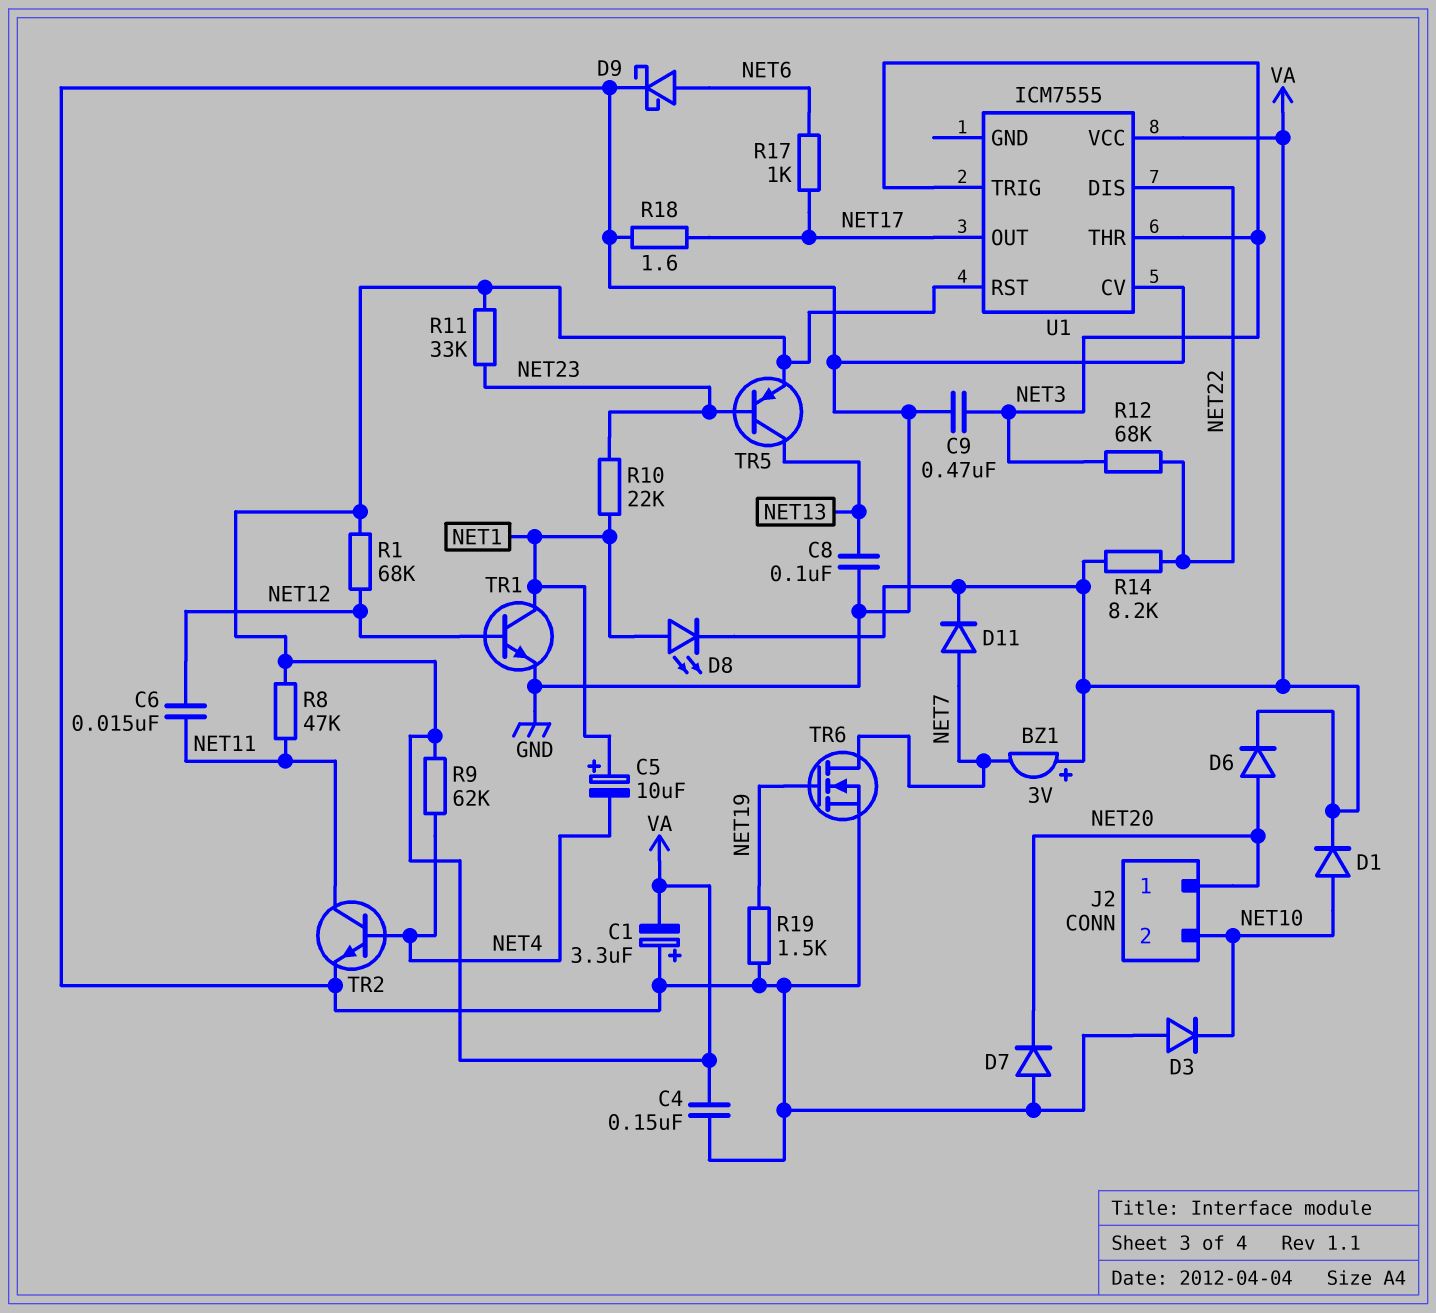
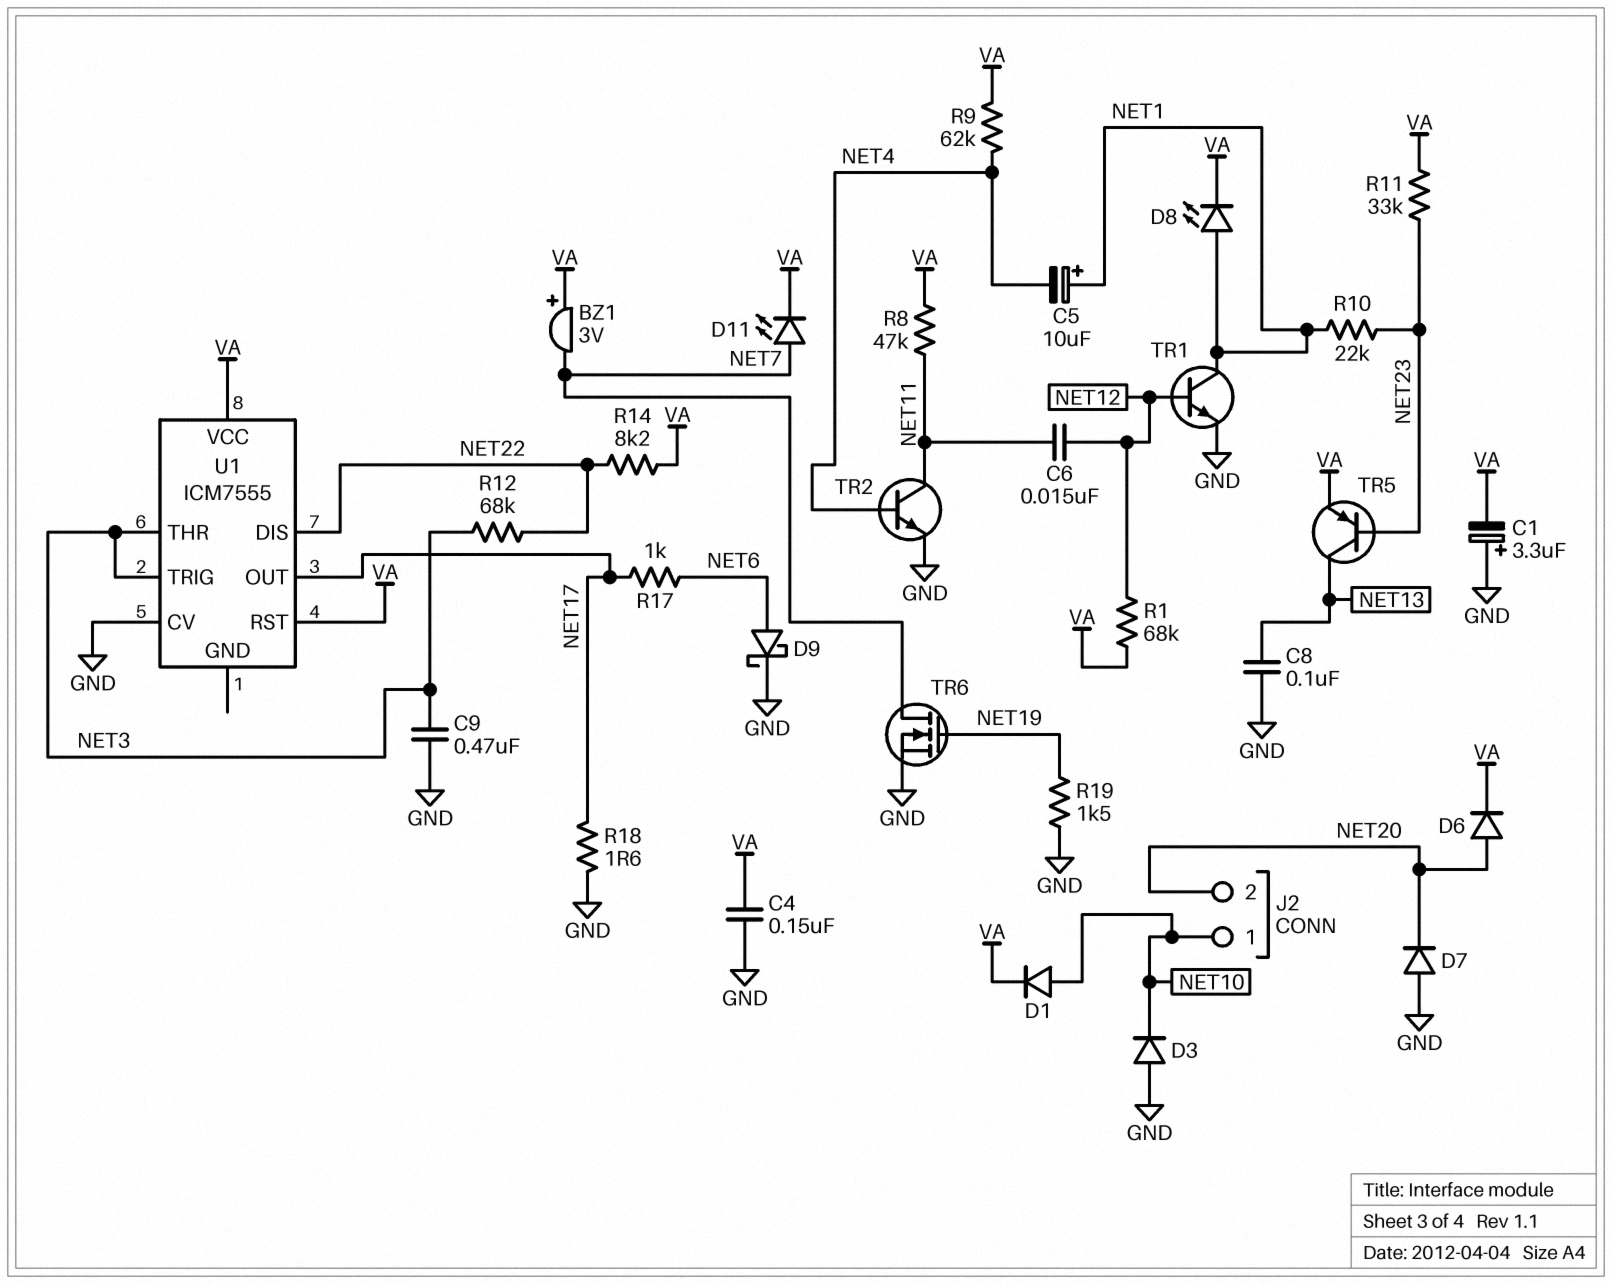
D11: diode (A NET7, K VA) -> LED (A NET7, K VA)
J2 pin 1: NET20 -> NET10
J2 pin 2: NET10 -> NET20

